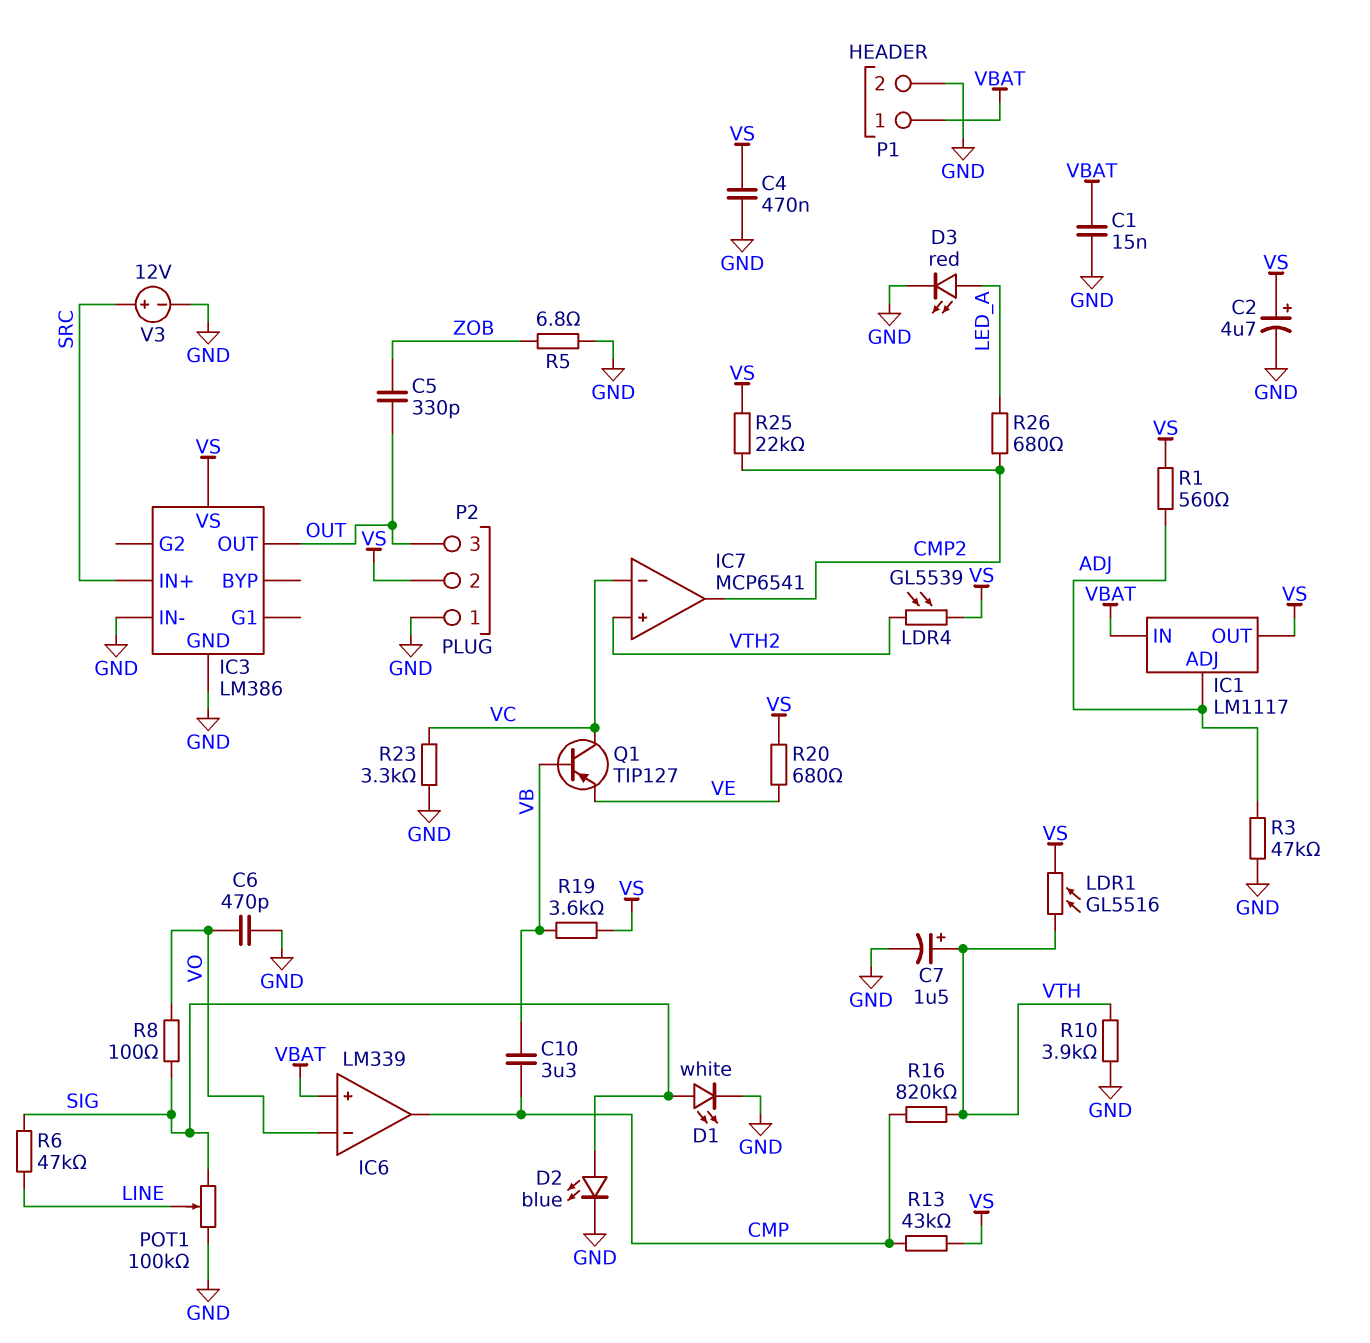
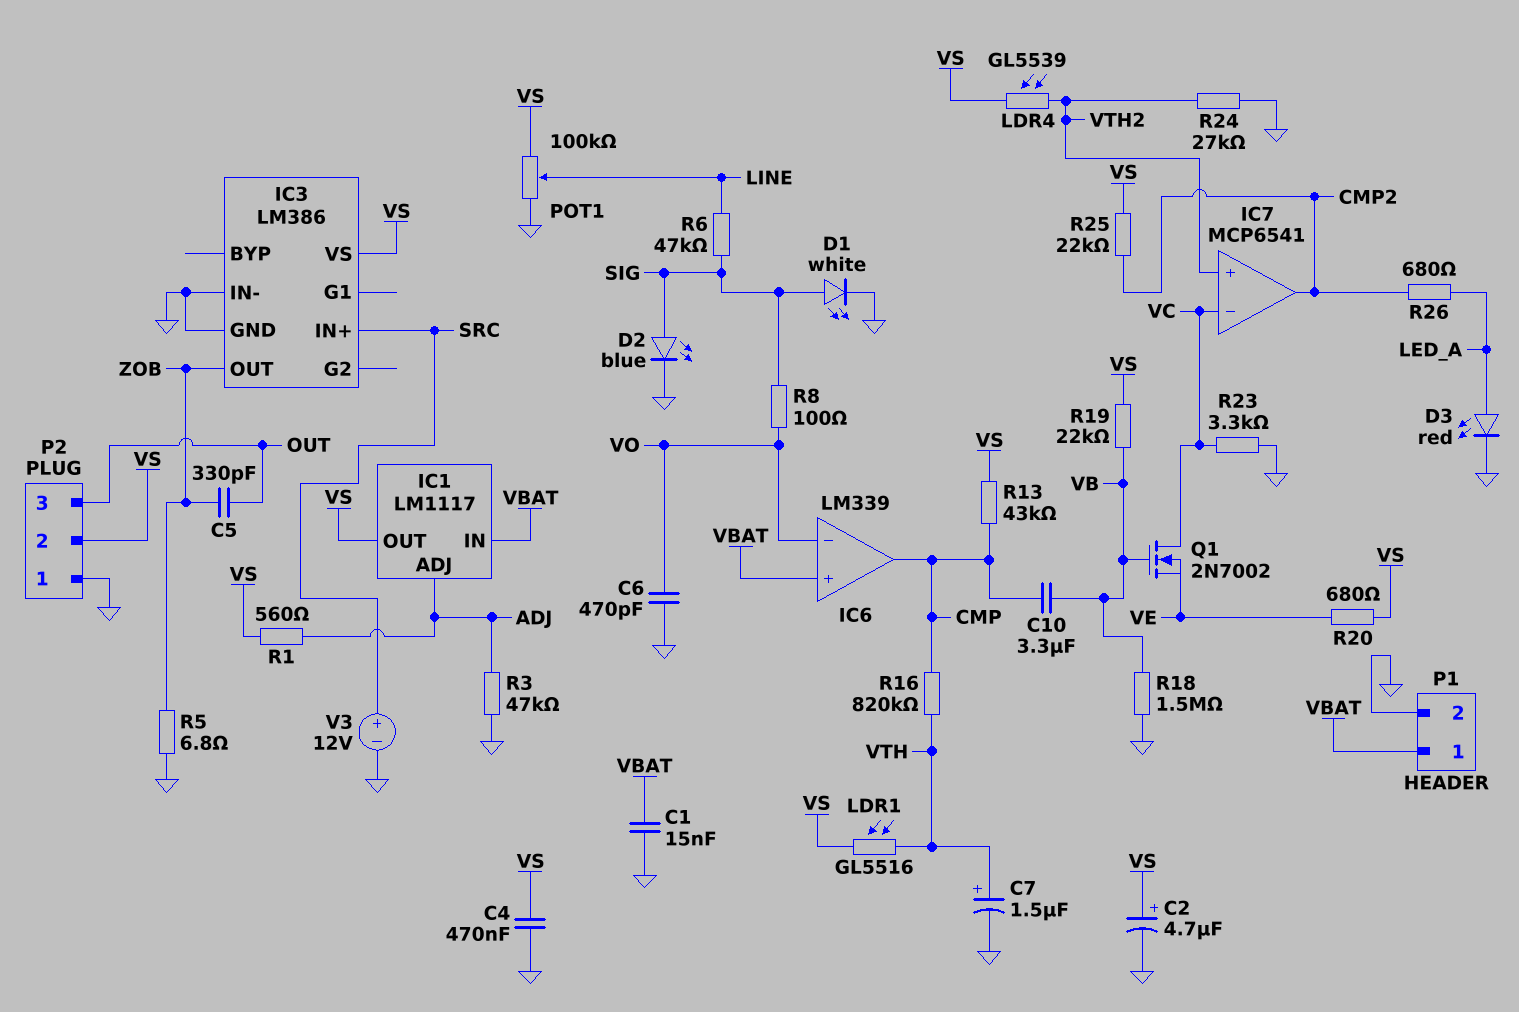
IC3 pin OUT: OUT -> ZOB
POT1: 100k (GND, SIG, wiper LINE) -> 100k (GND, VS, wiper LINE)
Q1: PNP TIP127 (B VB, C VC, E VE) -> NMOS 2N7002 (G VB, D VC, S VE)
R10: 3.9k (GND, VTH) -> none
R18: none -> 1.5M (GND, VB)
R19: 3.6k (VB, VS) -> 22k (VB, VS)
R24: none -> 27k (GND, VTH2)

